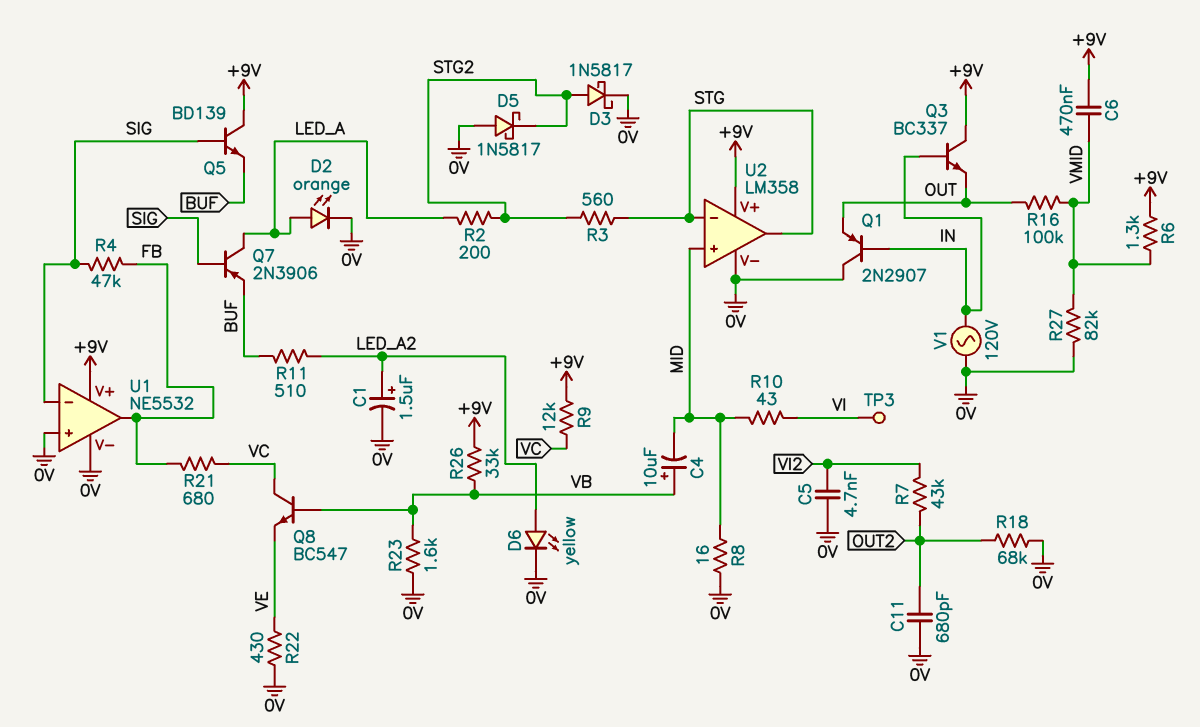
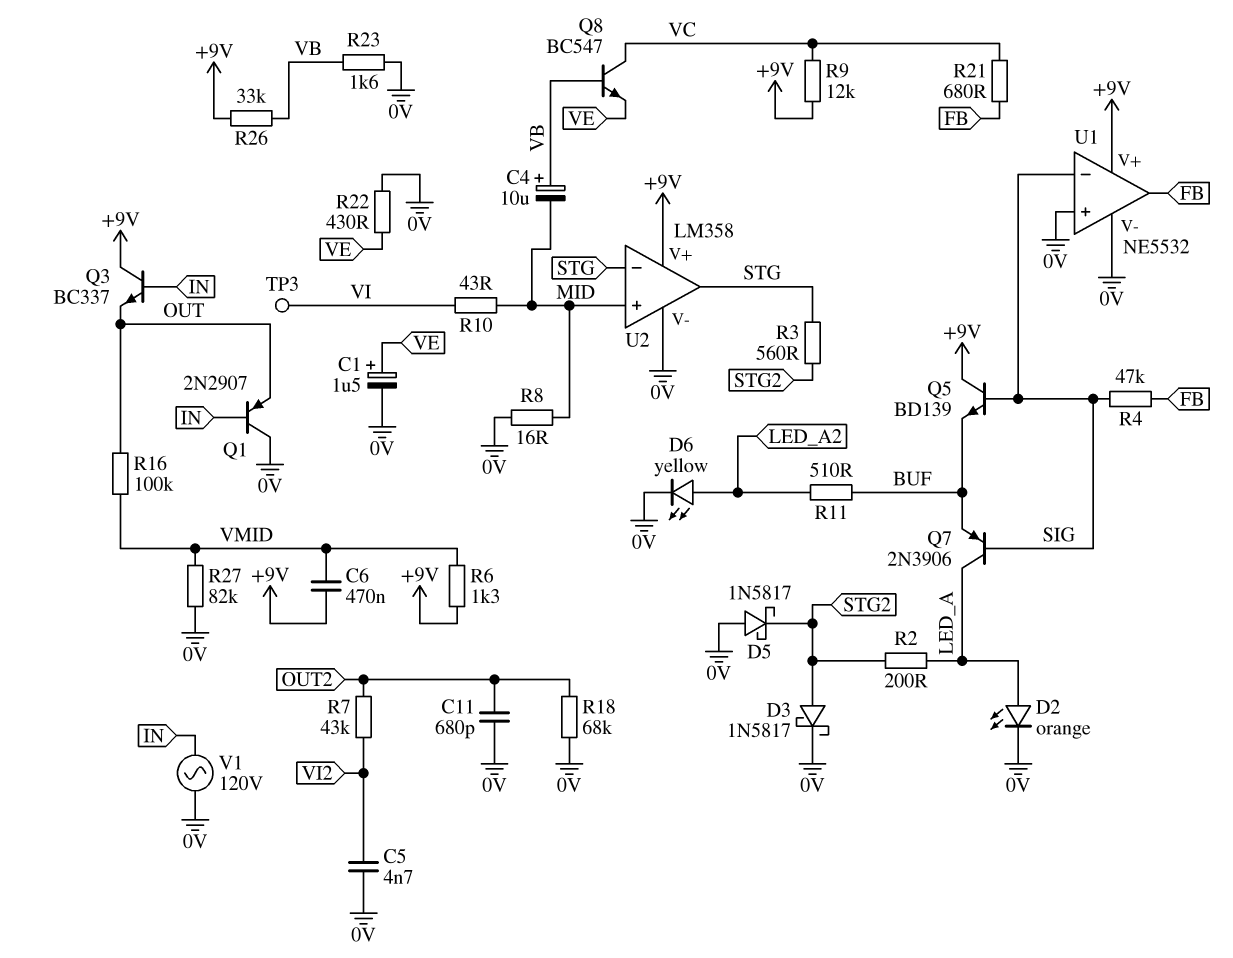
C1: 1.5uF (plus LED_A2, minus 0V) -> 1.5uF (plus VE, minus 0V)

